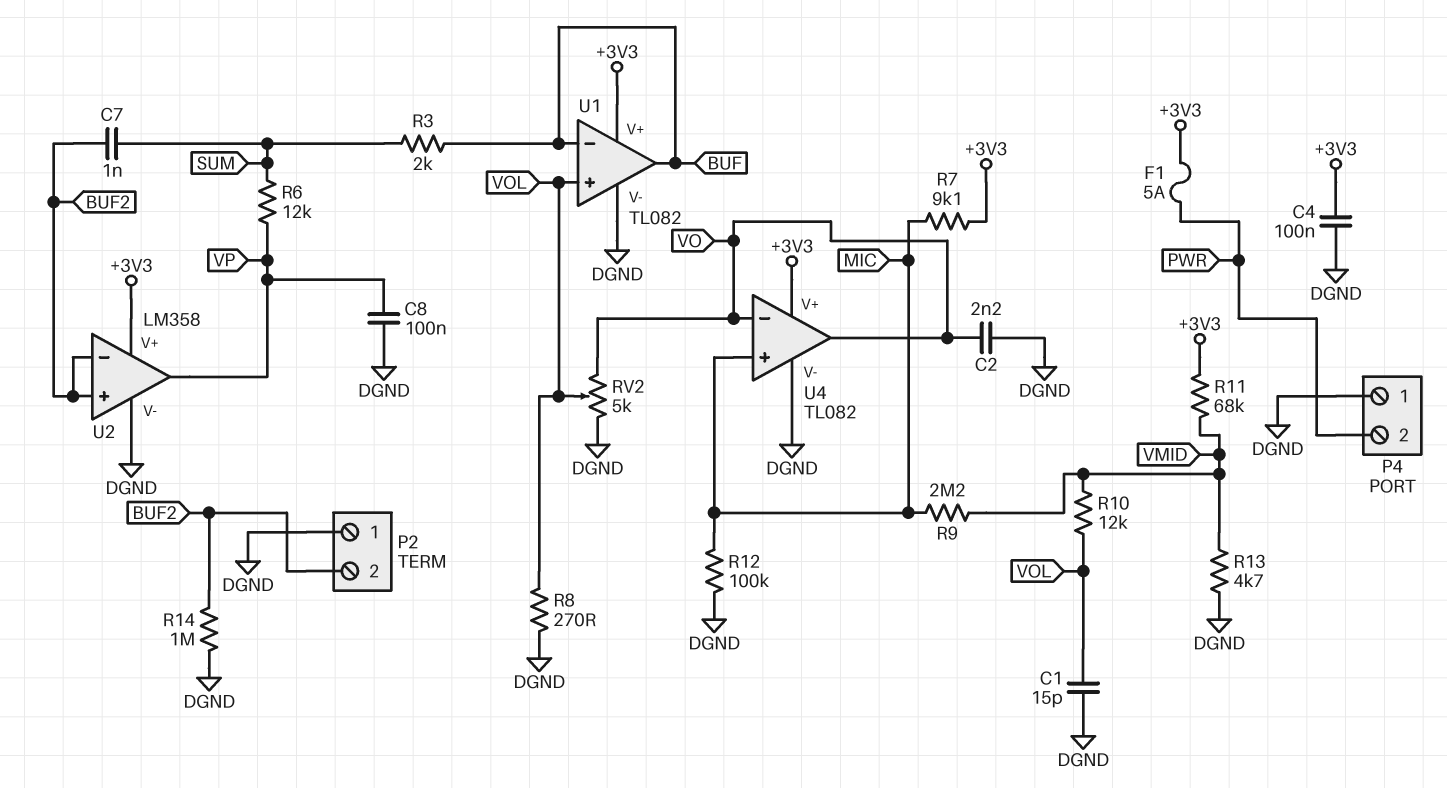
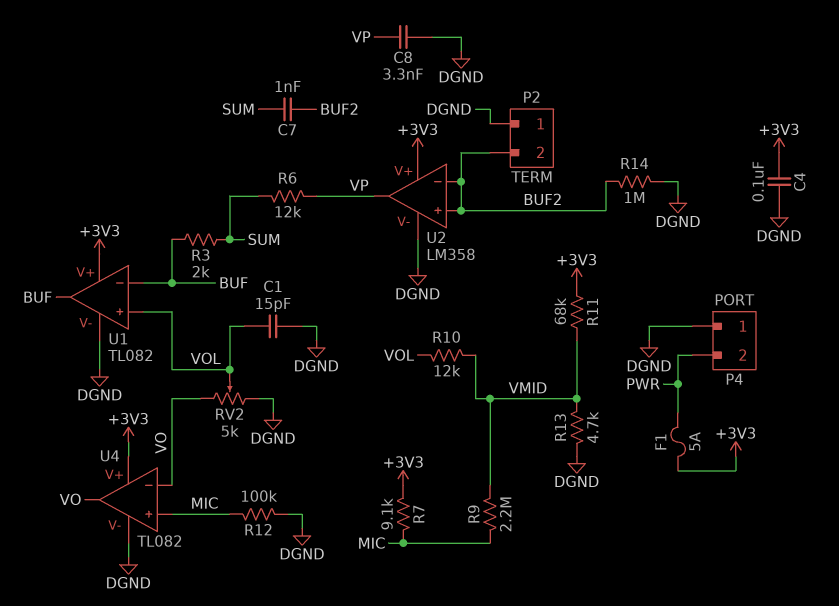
C2: 2.2nF (DGND, VO) -> none
C8: 100nF (DGND, VP) -> 3.3nF (DGND, VP)
R8: 270 (DGND, VOL) -> none

